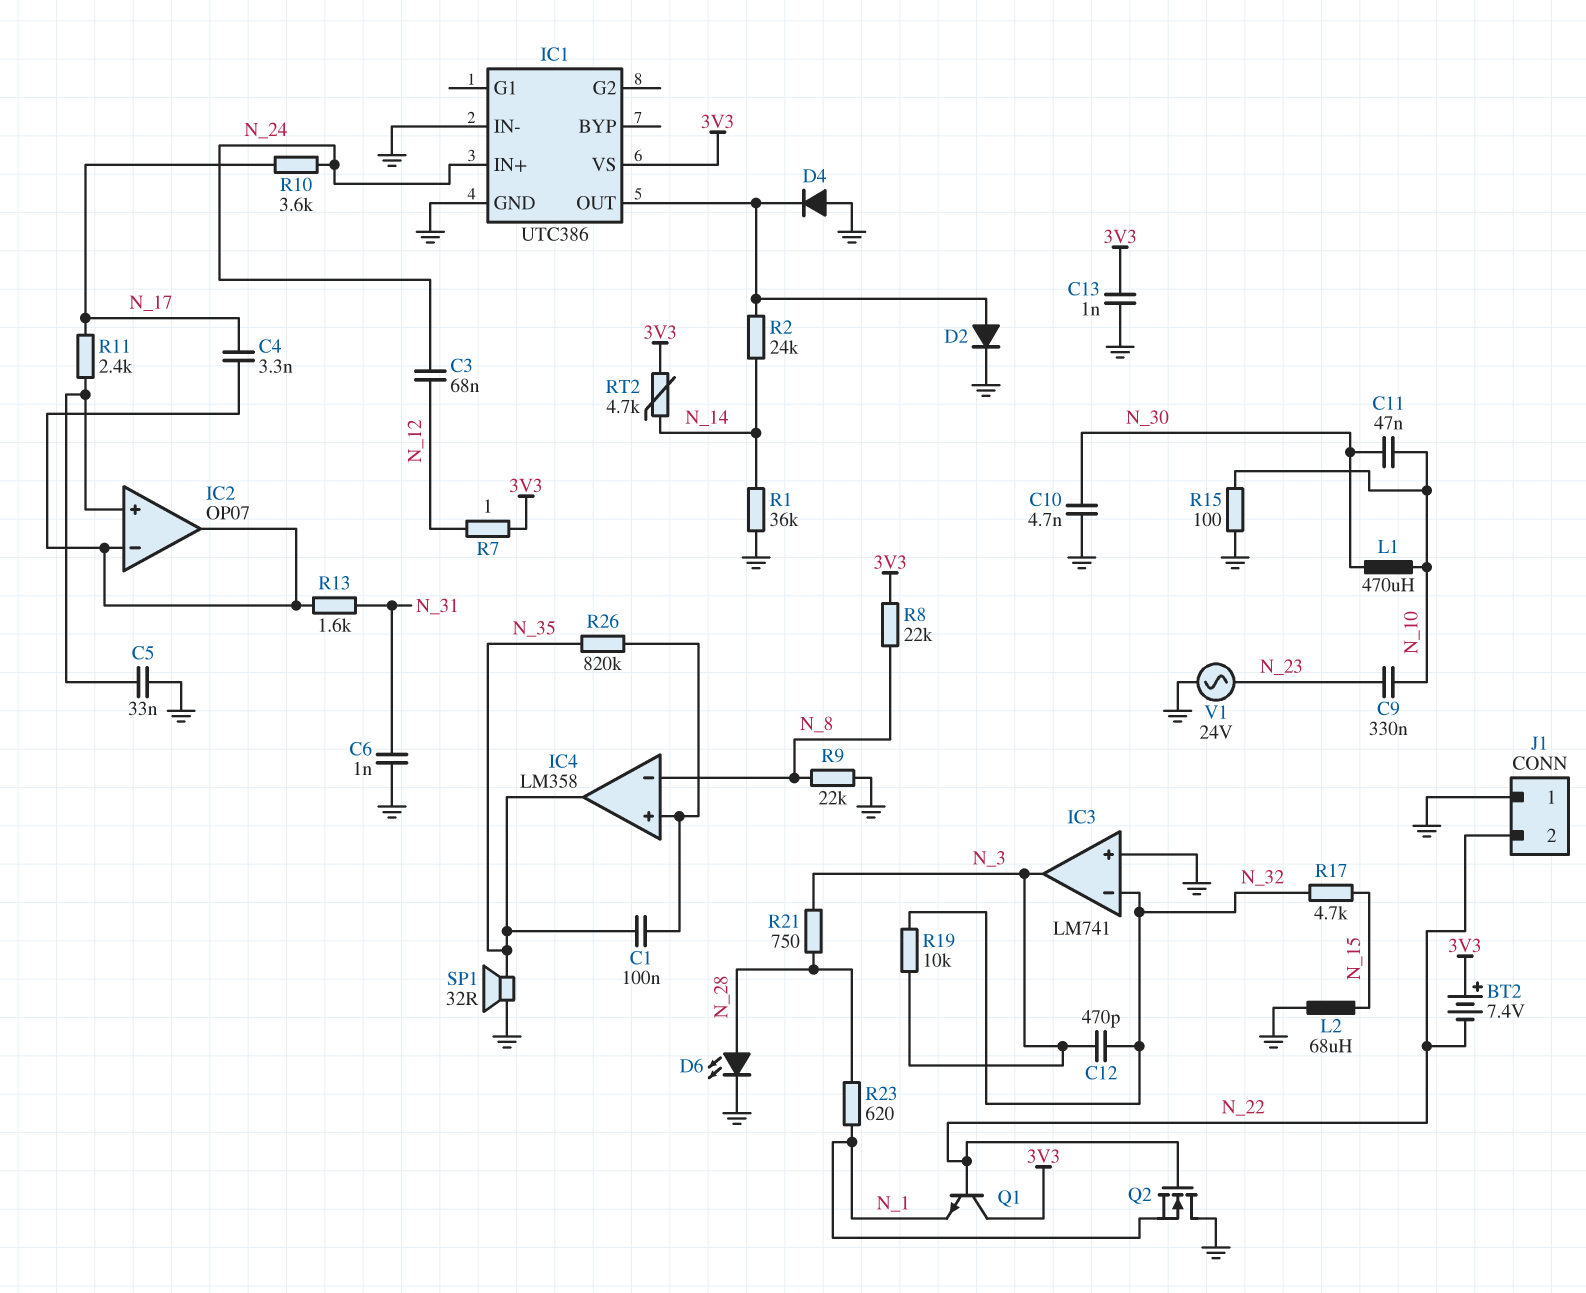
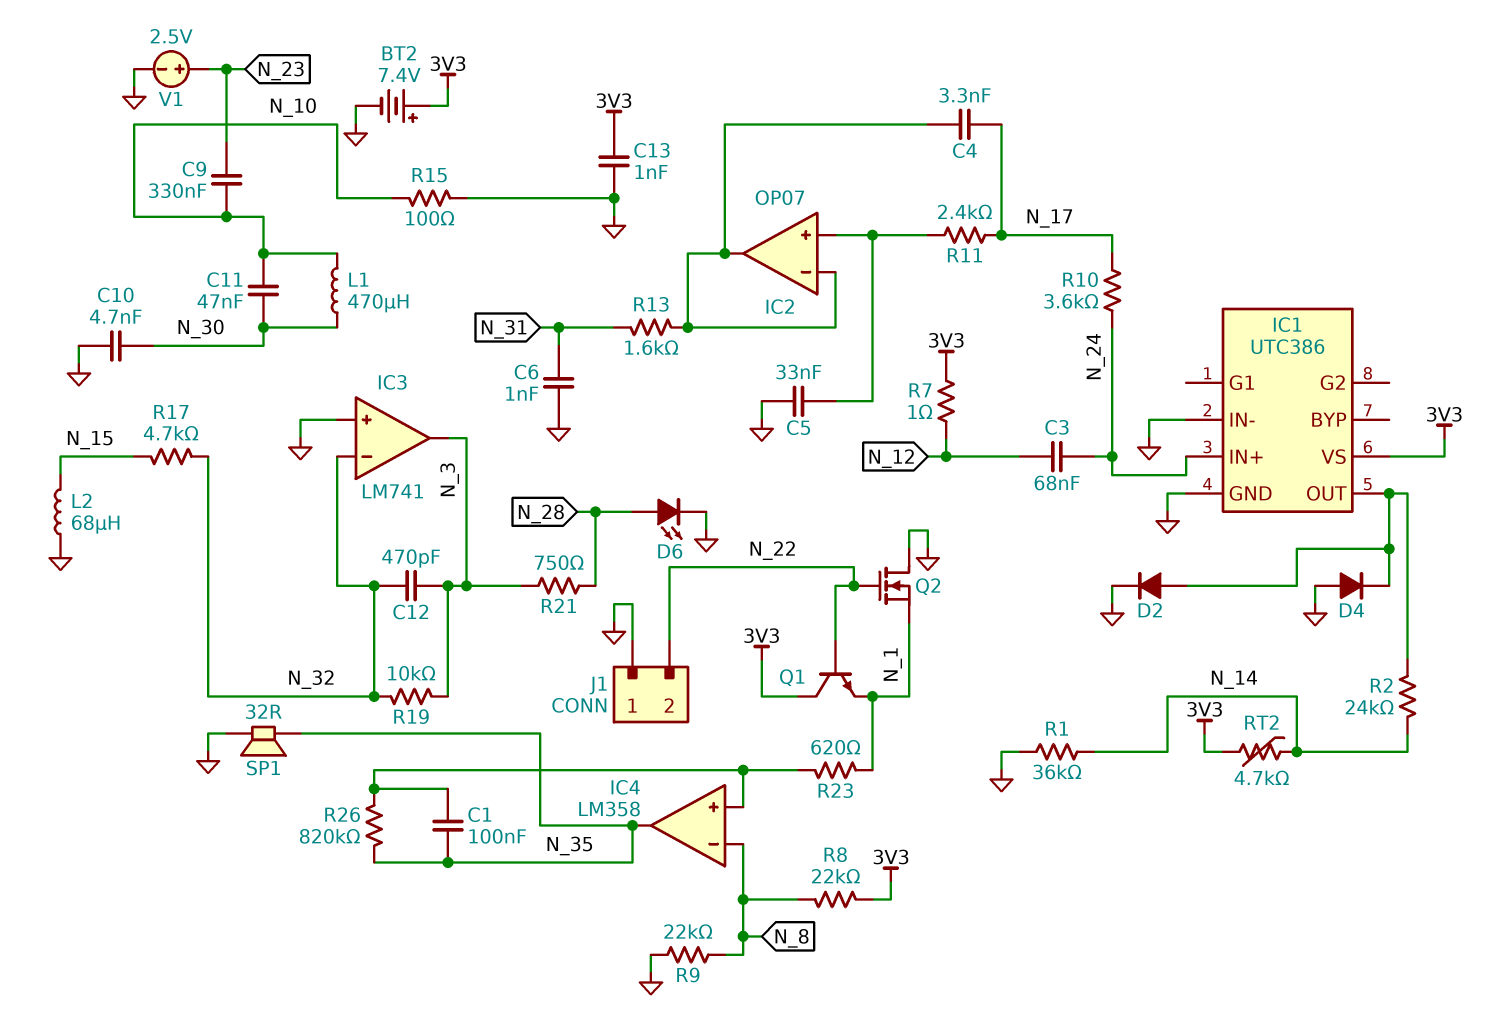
BT2: 7.4V (plus 3V3, minus N_22) -> 7.4V (plus 3V3, minus GND)
R23: 620 (N_1, N_28) -> 620 (IC4/in+, N_1)
V1: AC 24V (GND, N_23) -> 2.5V (plus N_23, minus GND)

